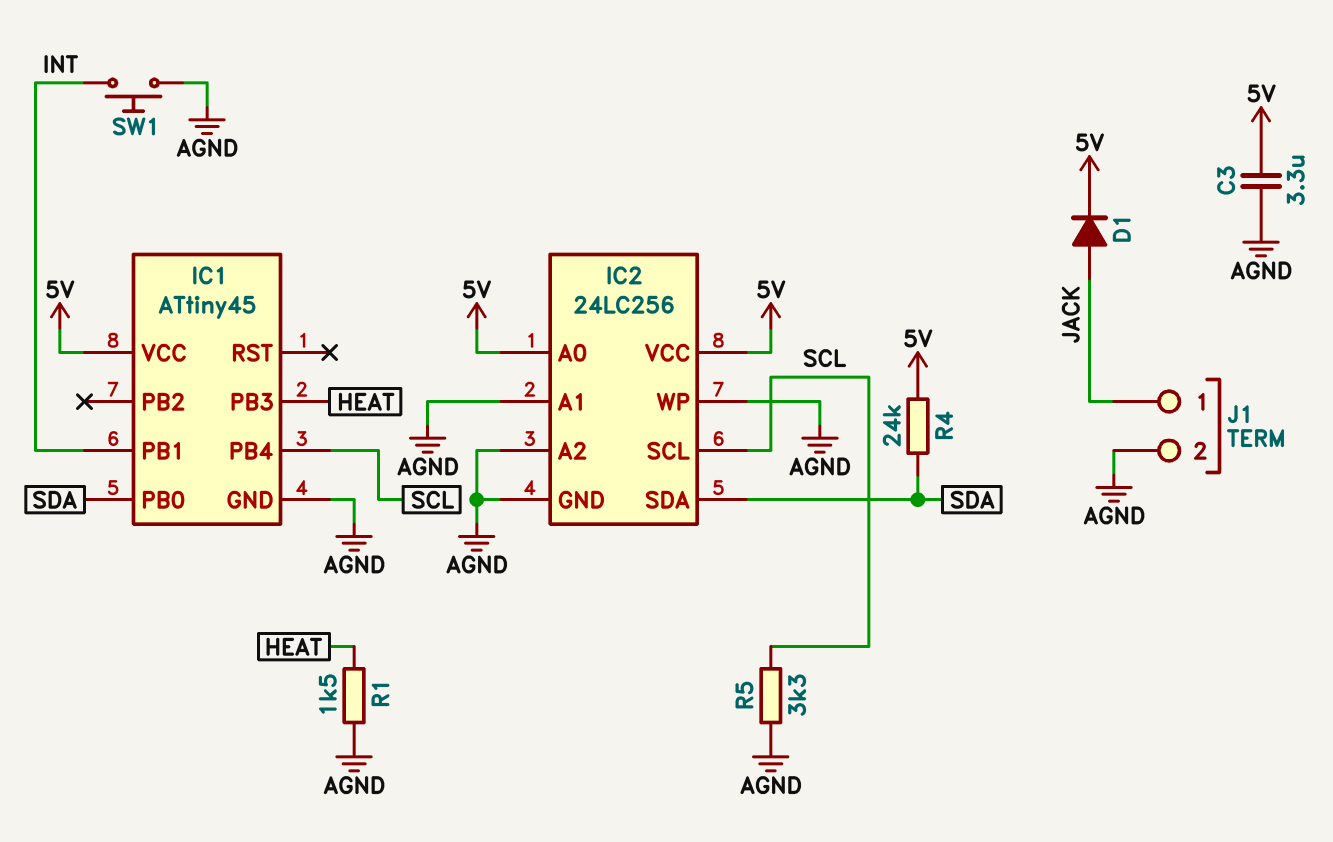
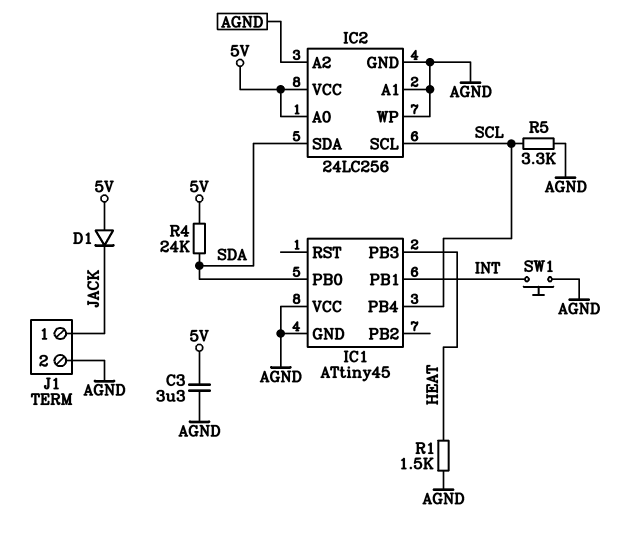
D1: diode (A JACK, K 5V) -> diode (A 5V, K JACK)
IC1 pin VCC: 5V -> AGND

